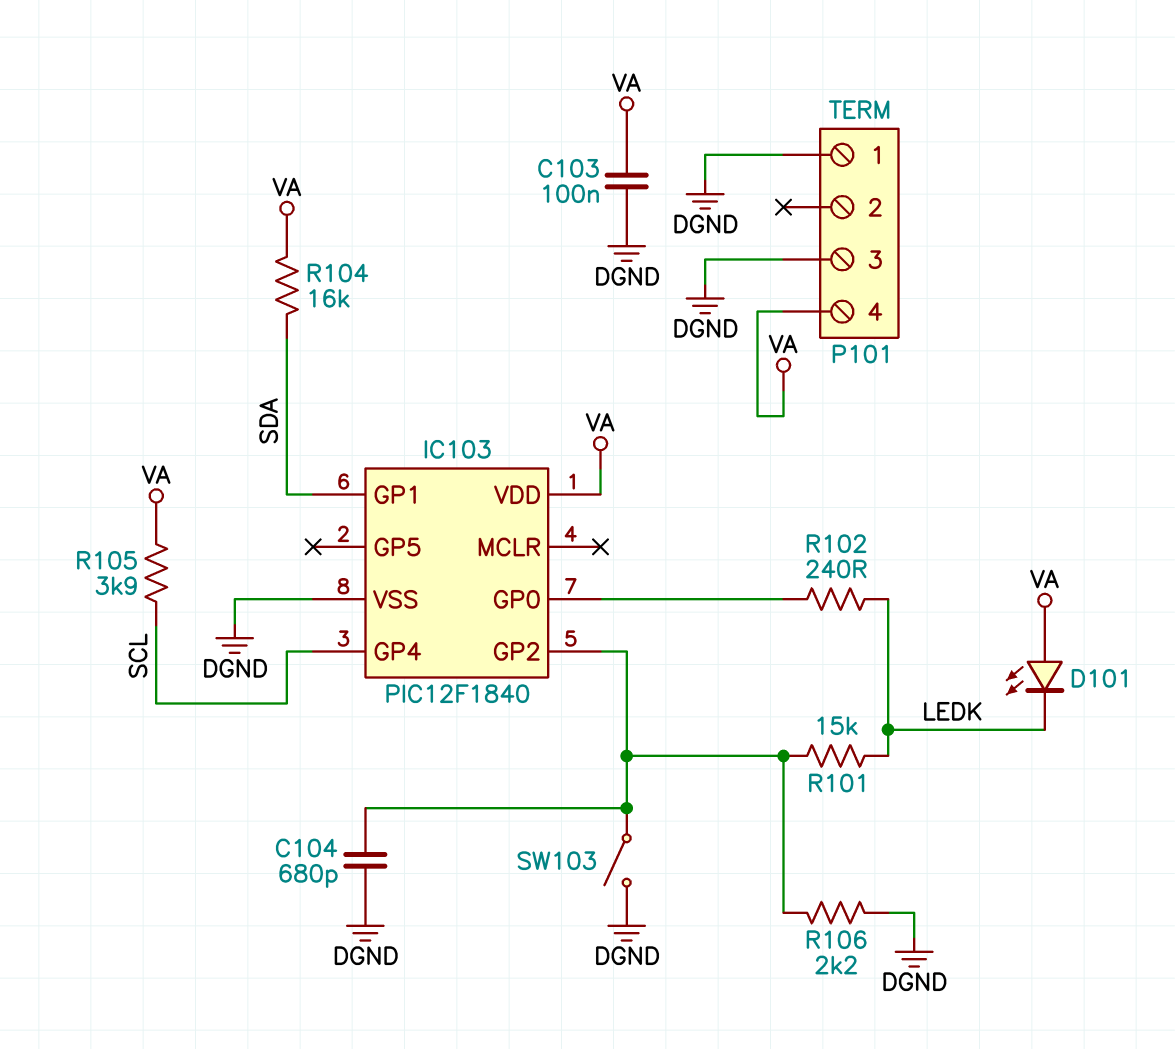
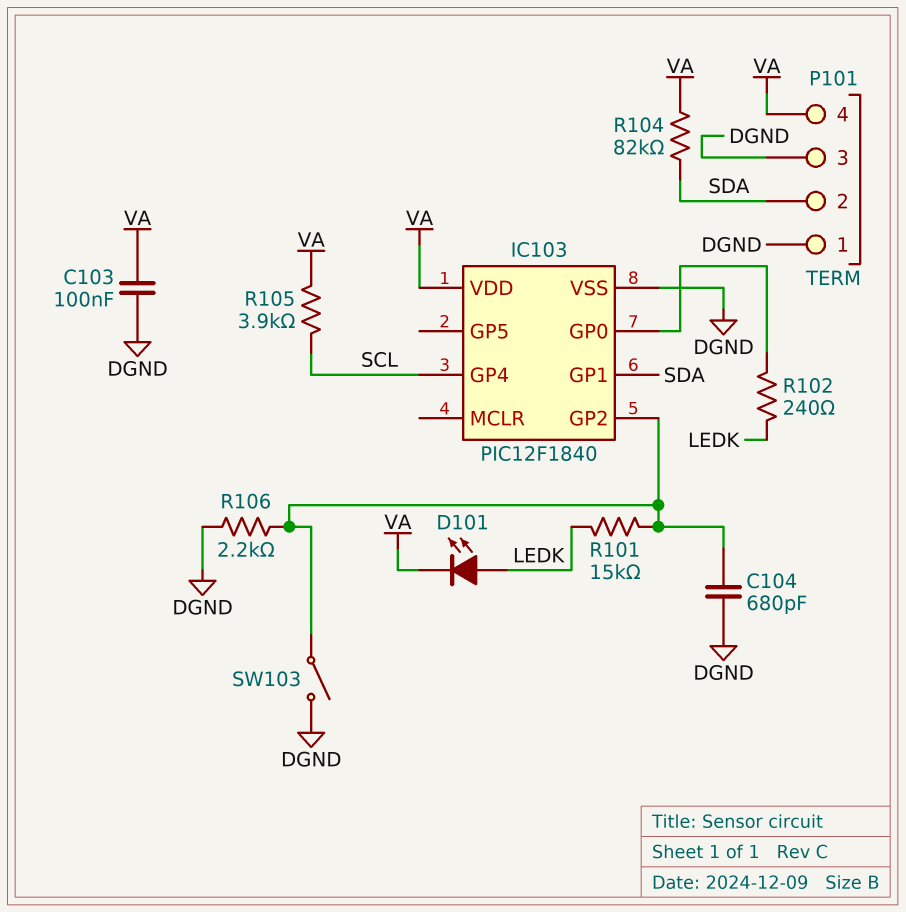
D101: LED (A VA, K LEDK) -> LED (A LEDK, K VA)
P101 pin 2: none -> SDA
R104: 16k (SDA, VA) -> 82k (SDA, VA)

